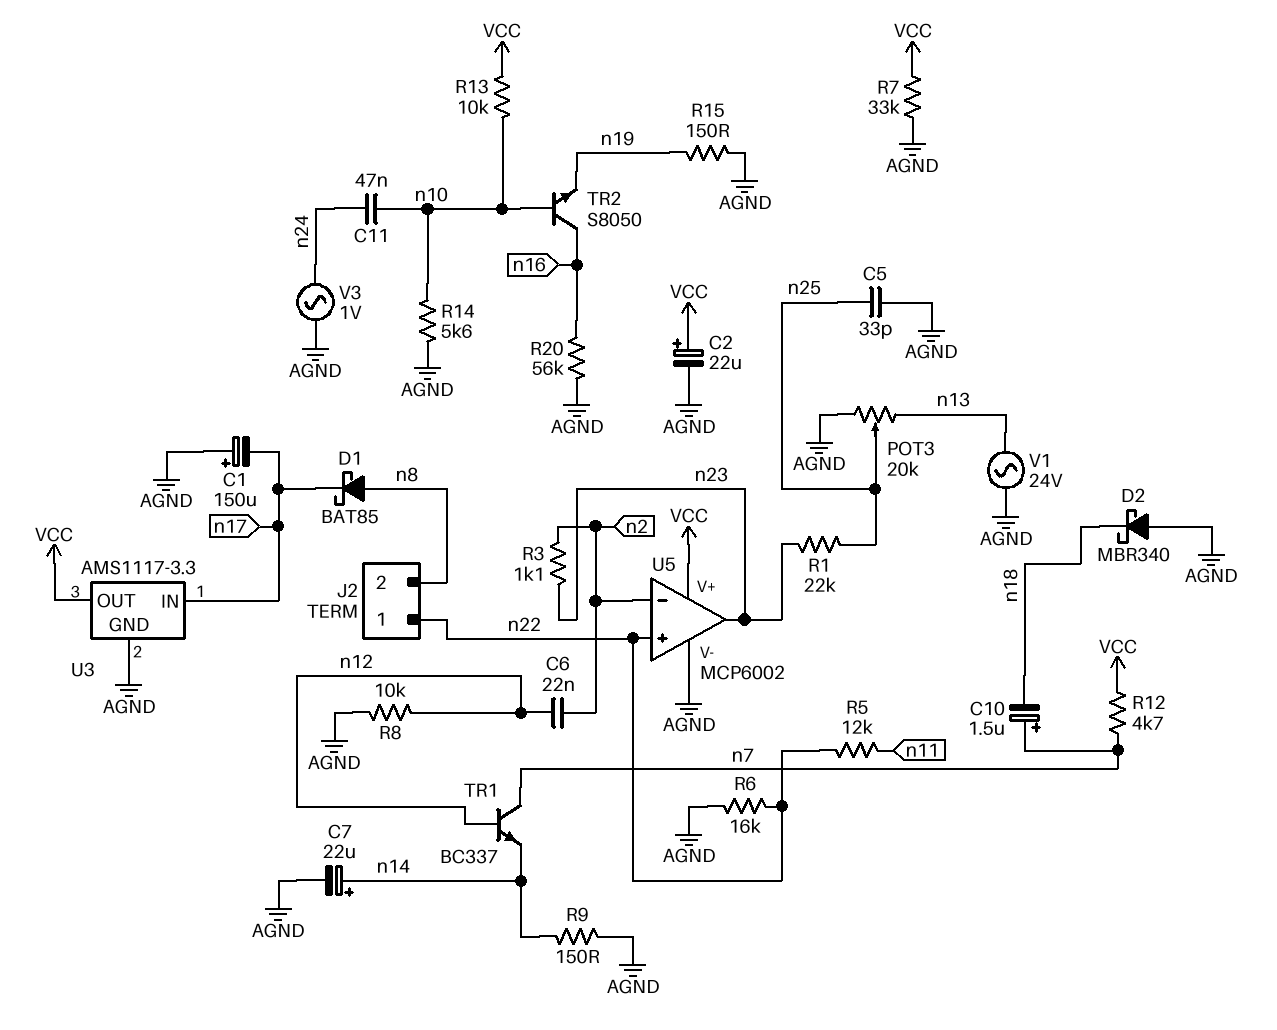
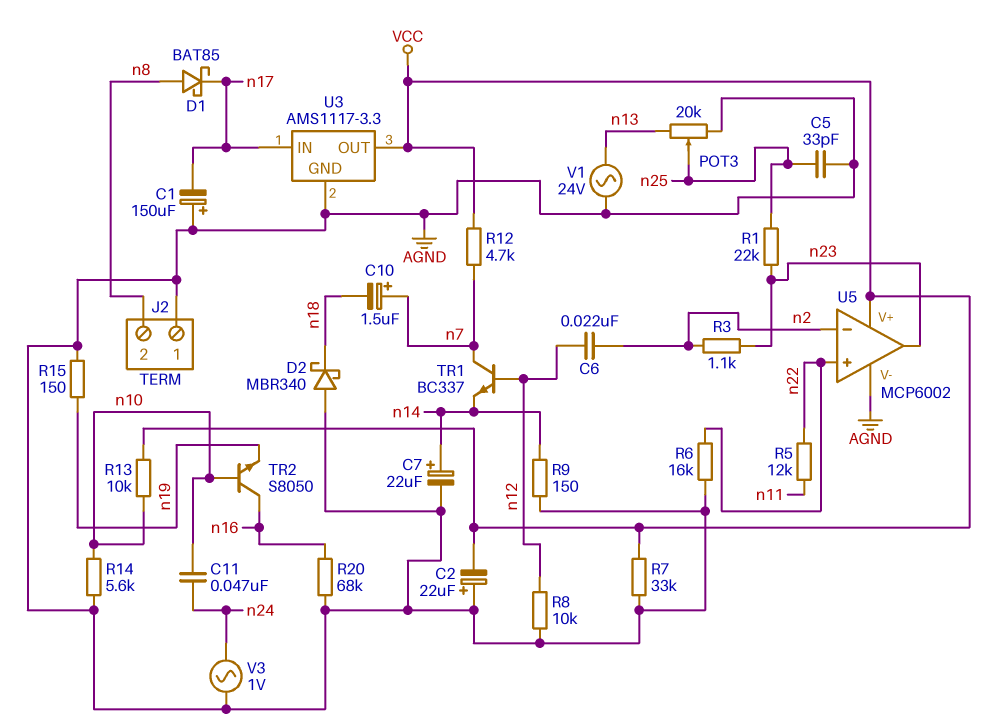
C2: 22uF (plus VCC, minus AGND) -> 22uF (plus AGND, minus VCC)
J2 pin 1: n22 -> AGND
R20: 56k (AGND, n16) -> 68k (AGND, n16)

